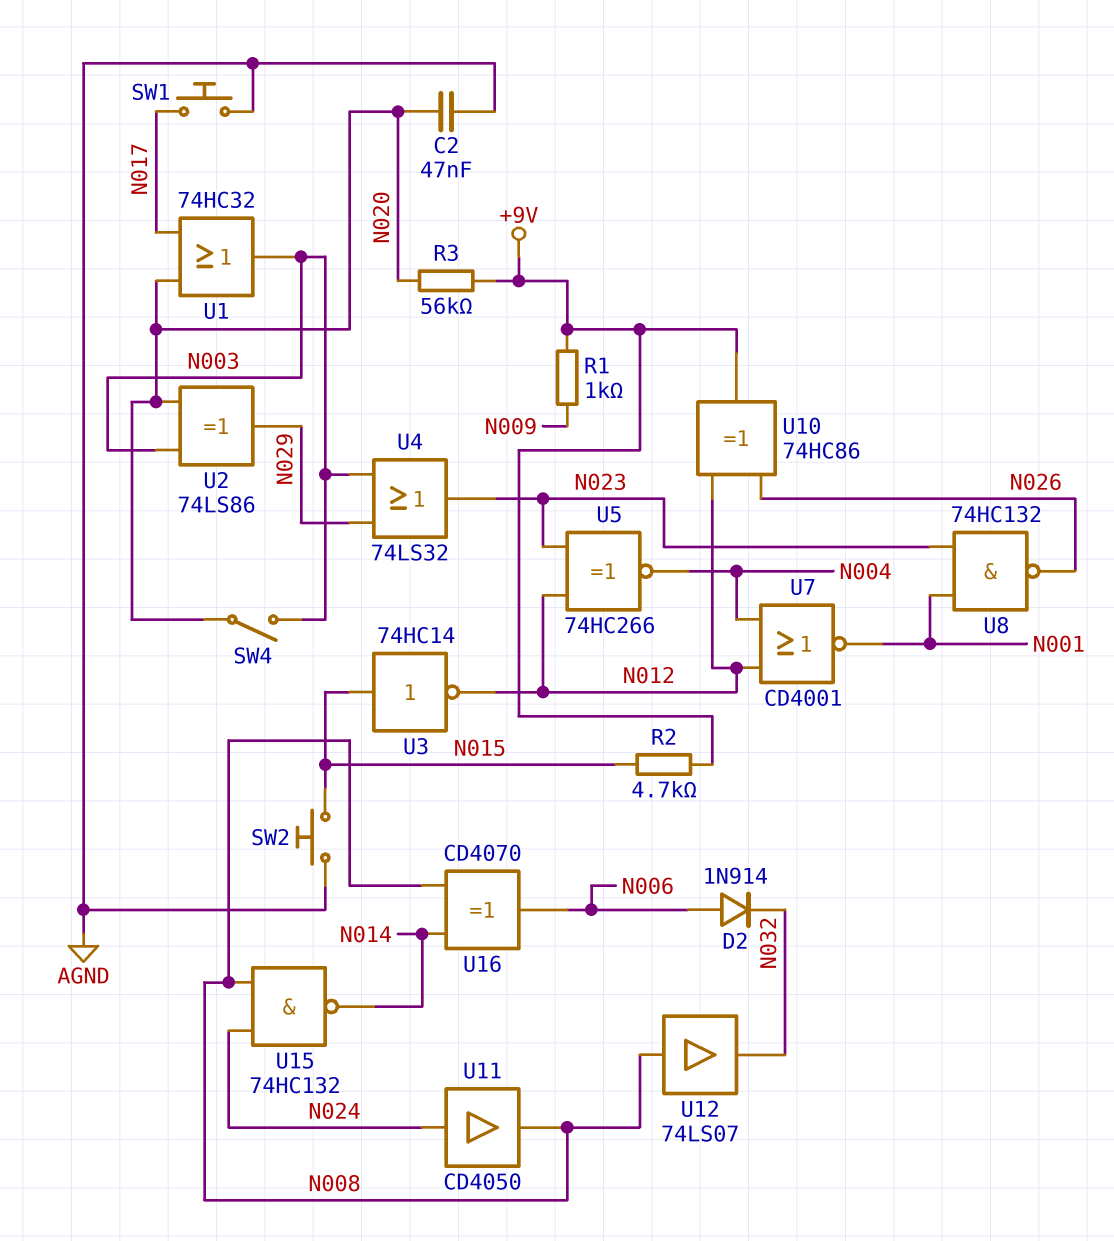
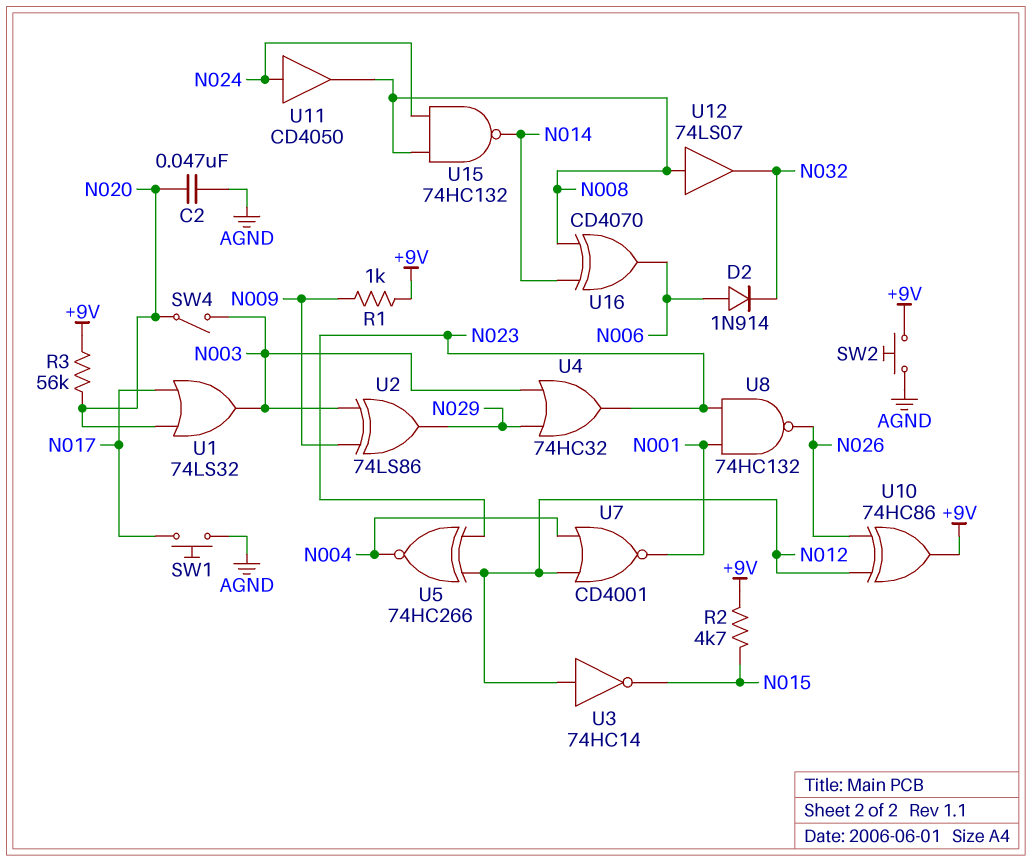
SW2: button (AGND, N015) -> button (+9V, AGND)
U1: OR 74HC32 (in N017, in N020, out N003) -> OR 74LS32 (in N017, in N020, out N003)
U2: XOR 74LS86 (in N003, in N020, out N029) -> XOR 74LS86 (in N003, in N009, out N029)
U3: NOT 74HC14 (in N015, out N012) -> NOT 74HC14 (in N012, out N015)
U4: OR 74LS32 (in N003, in N029, out N023) -> OR 74HC32 (in N003, in N029, out N023)

